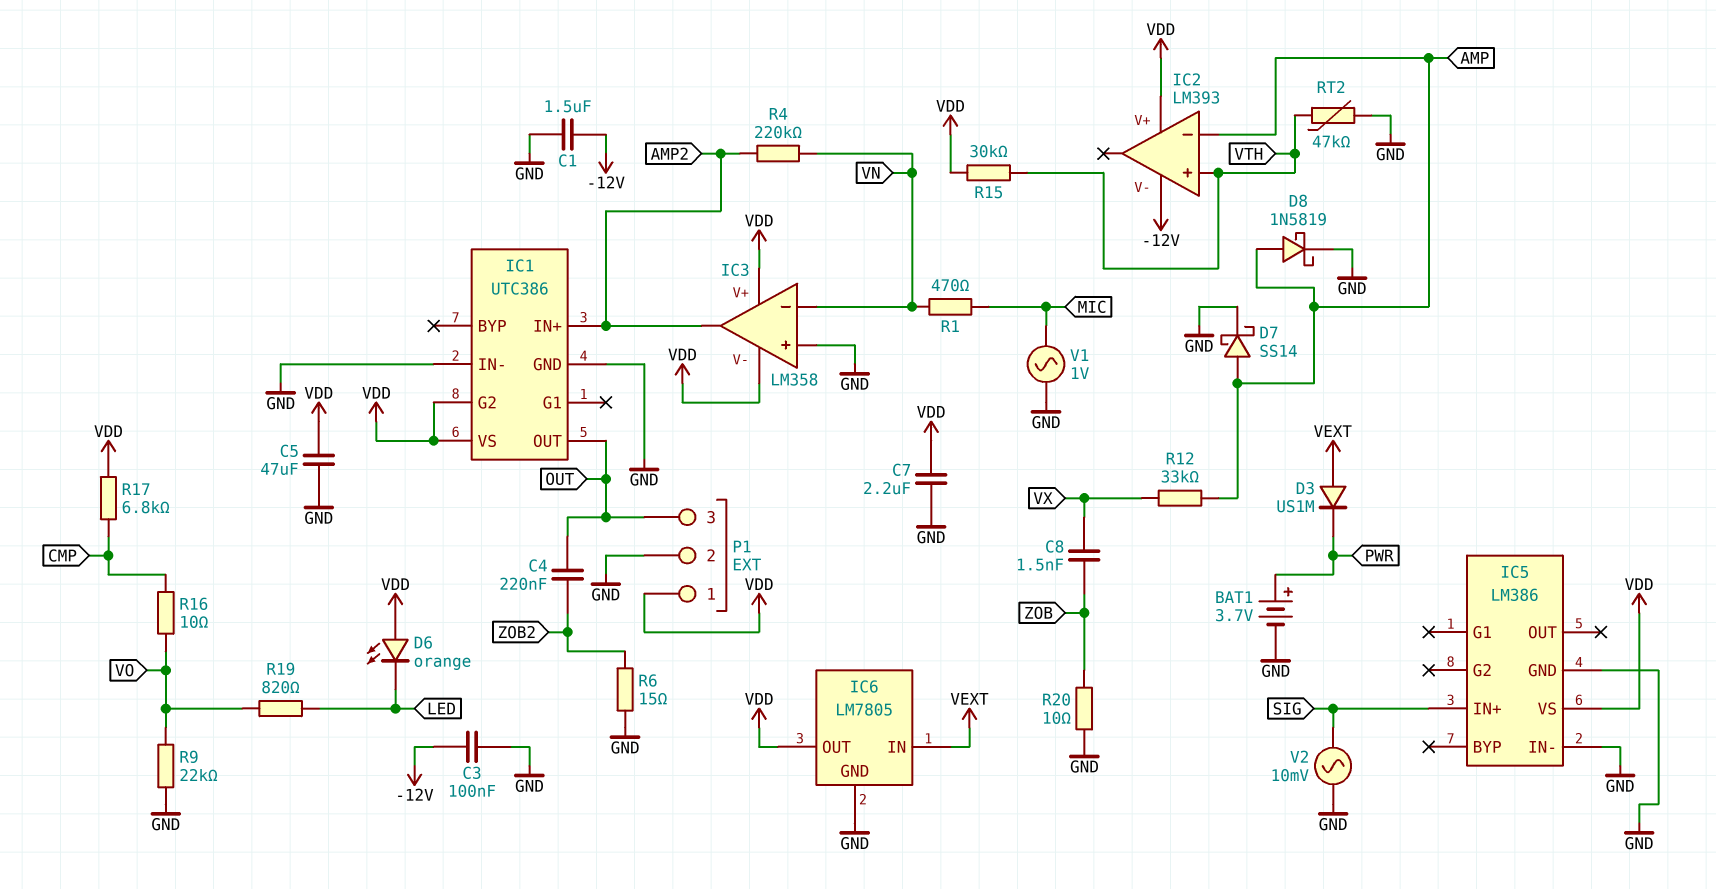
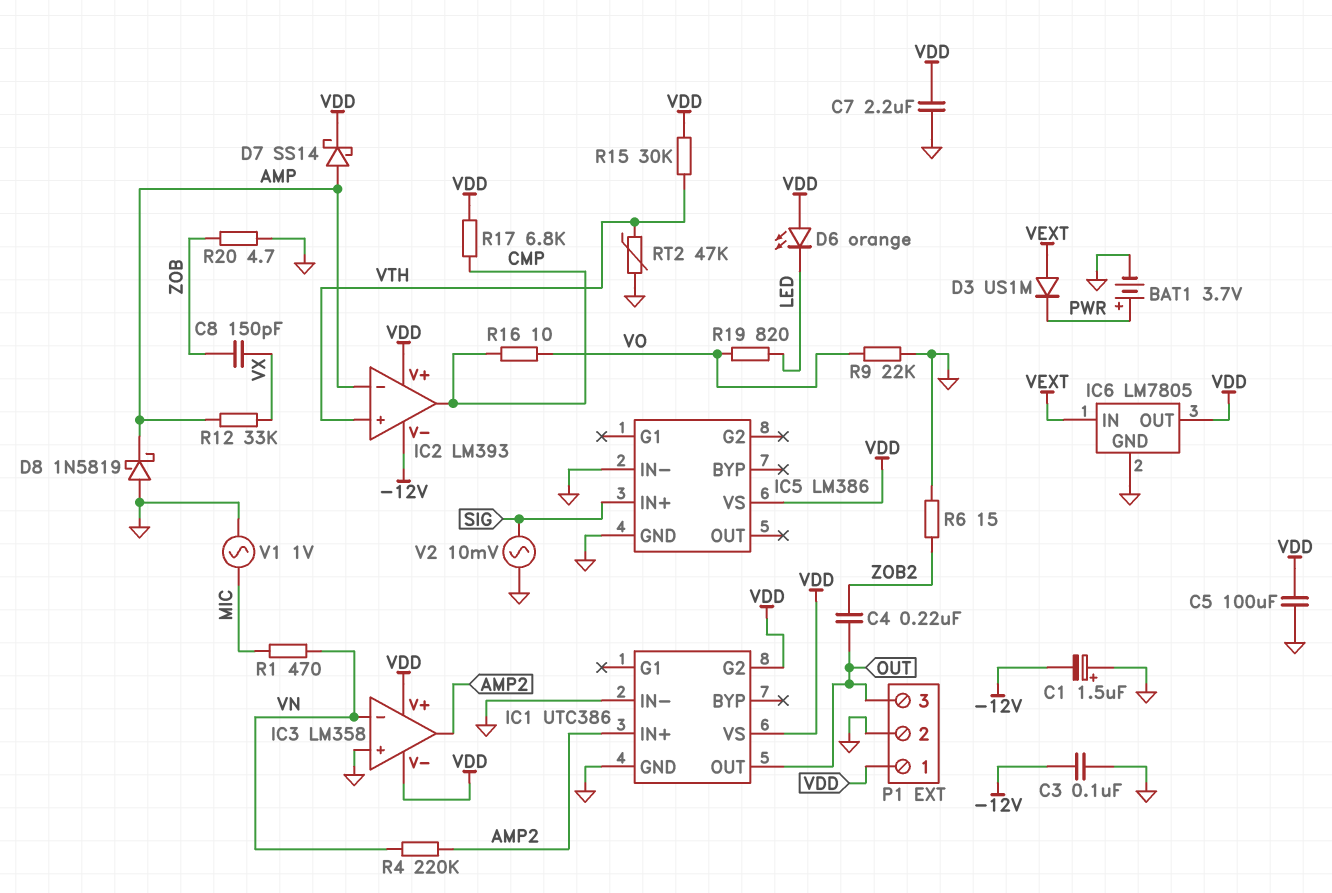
C1: 1.5uF (-12V, GND) -> 1.5uF (plus GND, minus -12V)
C5: 47uF (GND, VDD) -> 100uF (GND, VDD)
C8: 1.5nF (VX, ZOB) -> 150pF (VX, ZOB)
D7: schottky SS14 (A AMP, K GND) -> schottky SS14 (A AMP, K VDD)
D8: schottky 1N5819 (A AMP, K GND) -> schottky 1N5819 (A GND, K AMP)
IC2 pin out: none -> CMP
R20: 10 (GND, ZOB) -> 4.7 (GND, ZOB)

